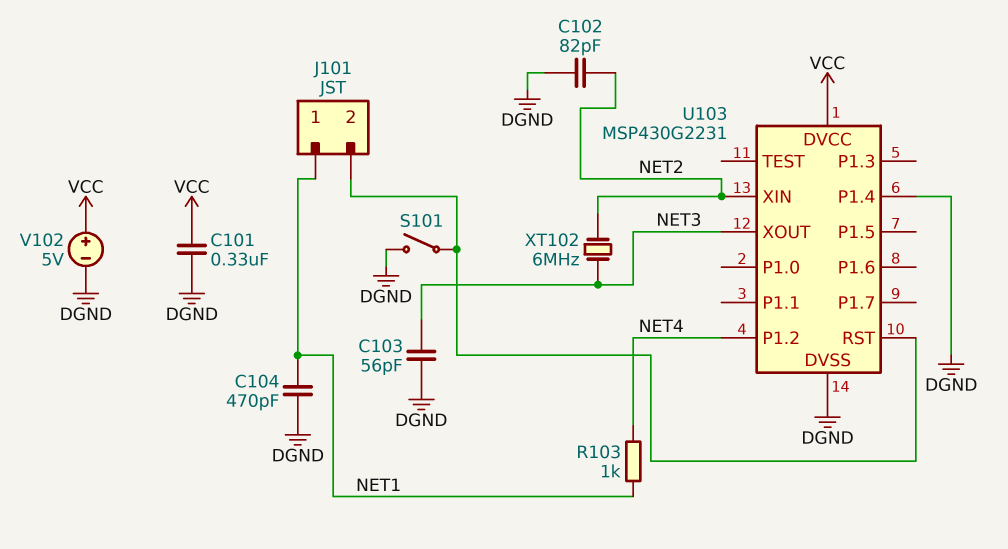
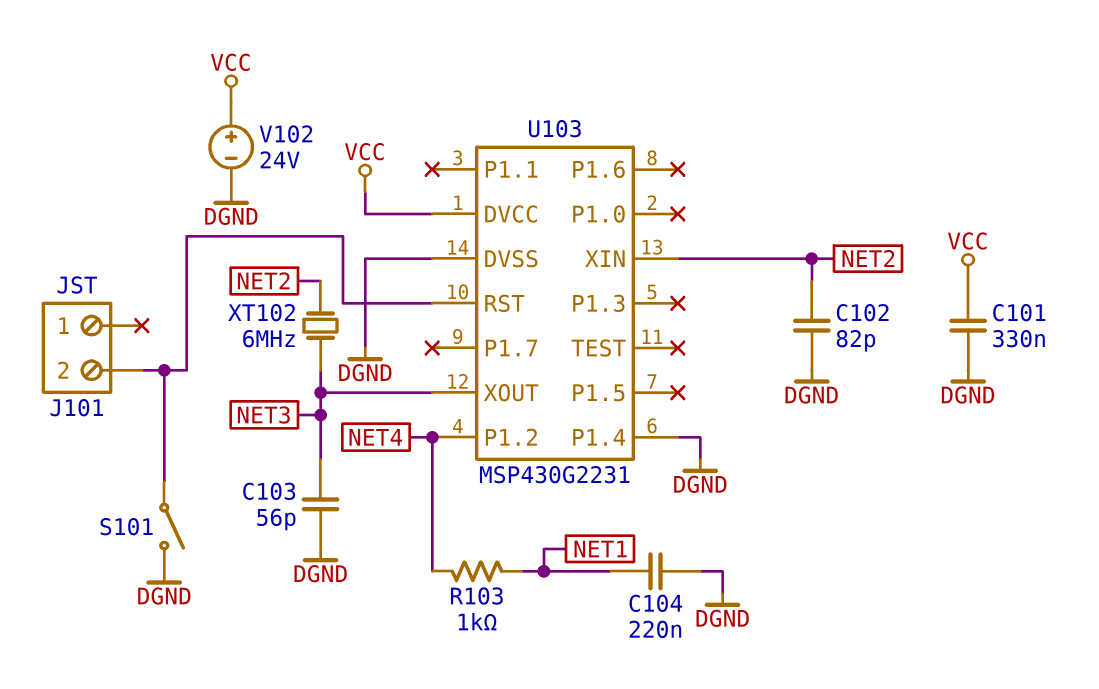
C104: 470pF (DGND, NET1) -> 220nF (DGND, NET1)
J101 pin 1: NET1 -> none
V102: 5V (plus VCC, minus DGND) -> 24V (plus VCC, minus DGND)

